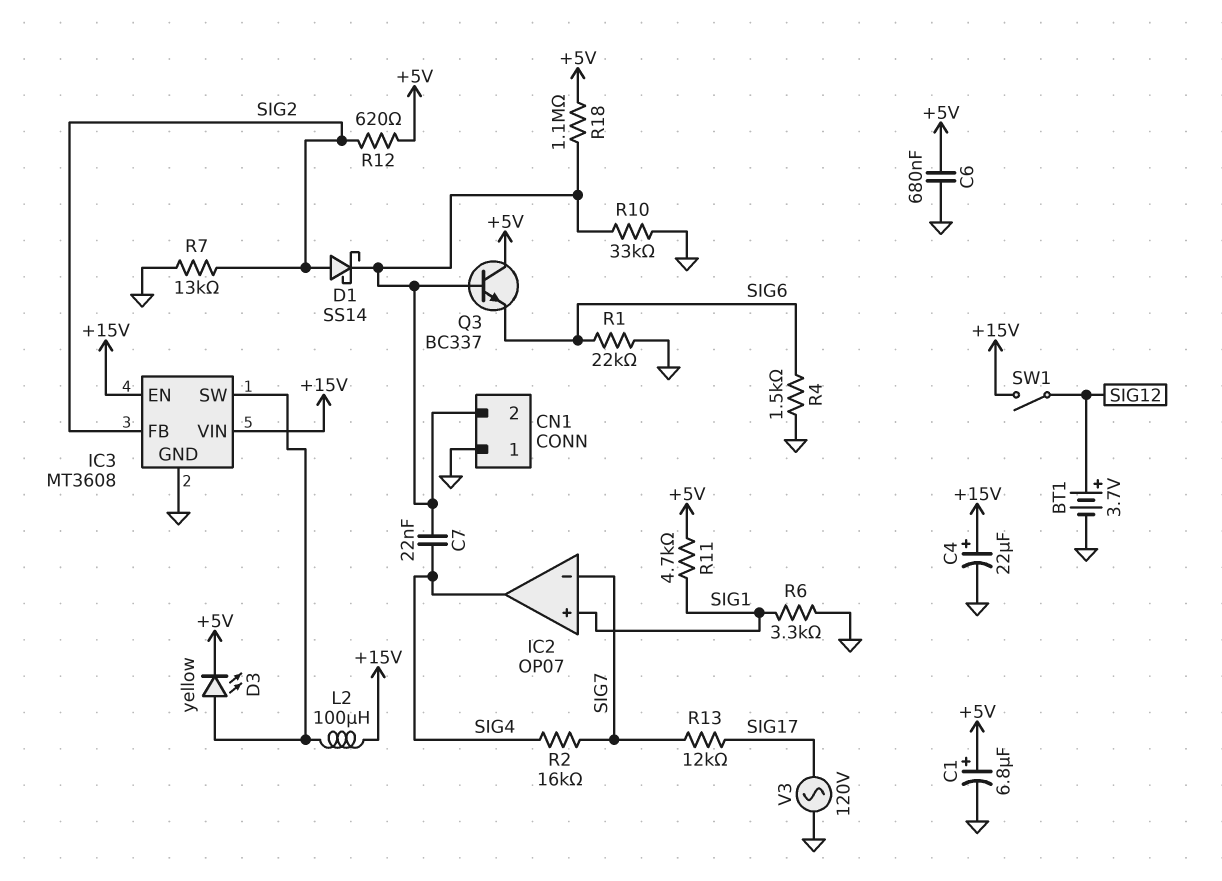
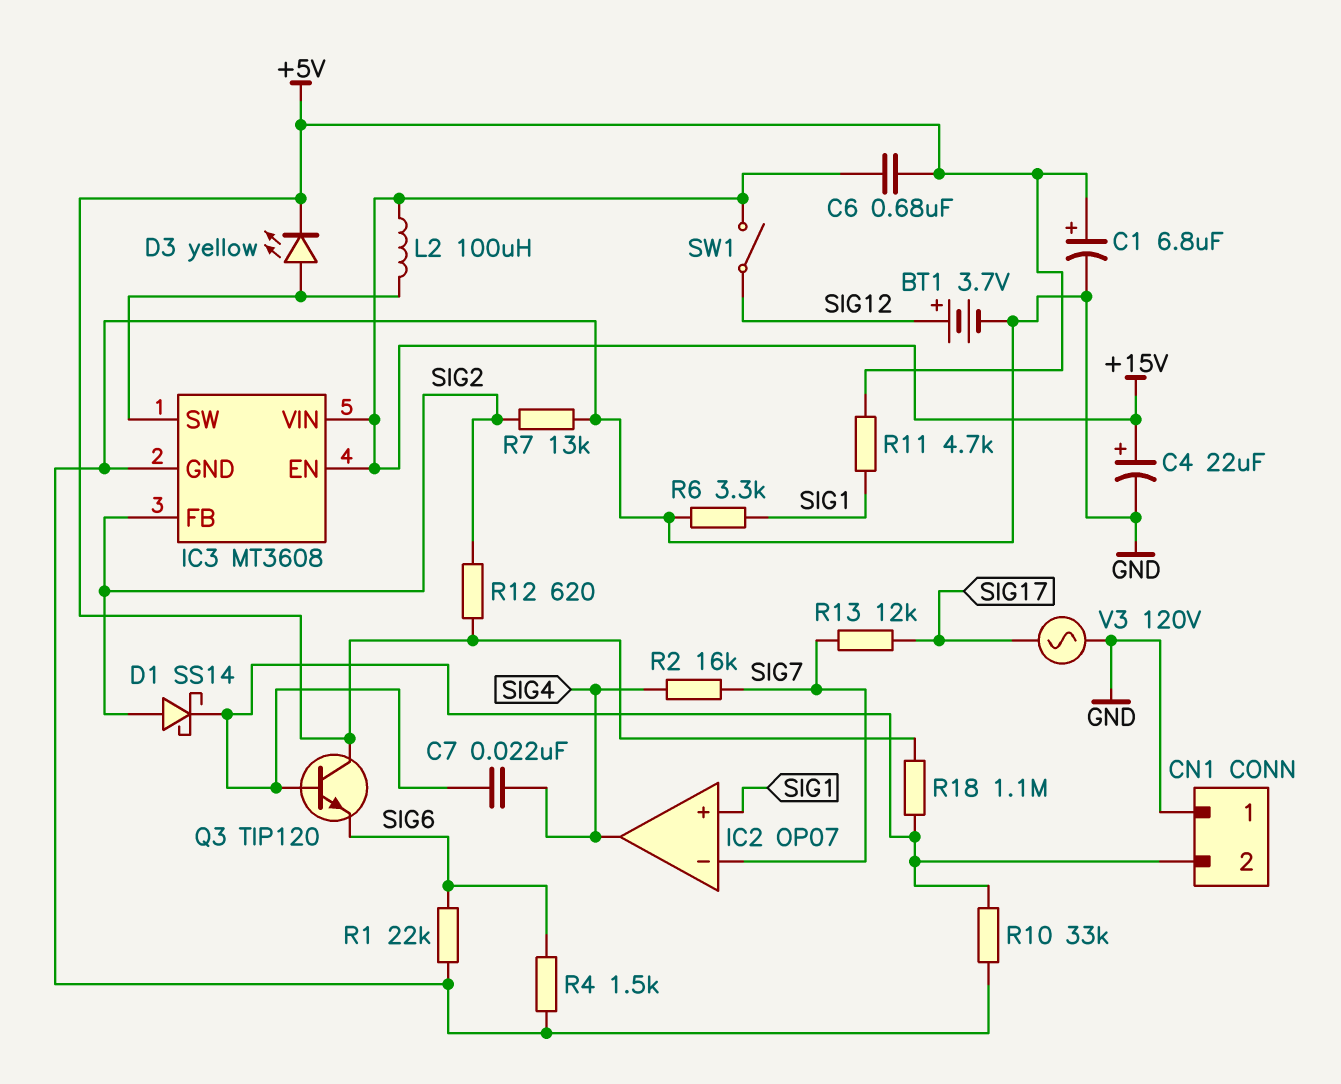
C6: 680nF (+5V, GND) -> 680nF (+5V, +15V)
Q3: NPN BC337 (B CN1/2, C +5V, E SIG6) -> NPN TIP120 (B CN1/2, C +5V, E SIG6)

